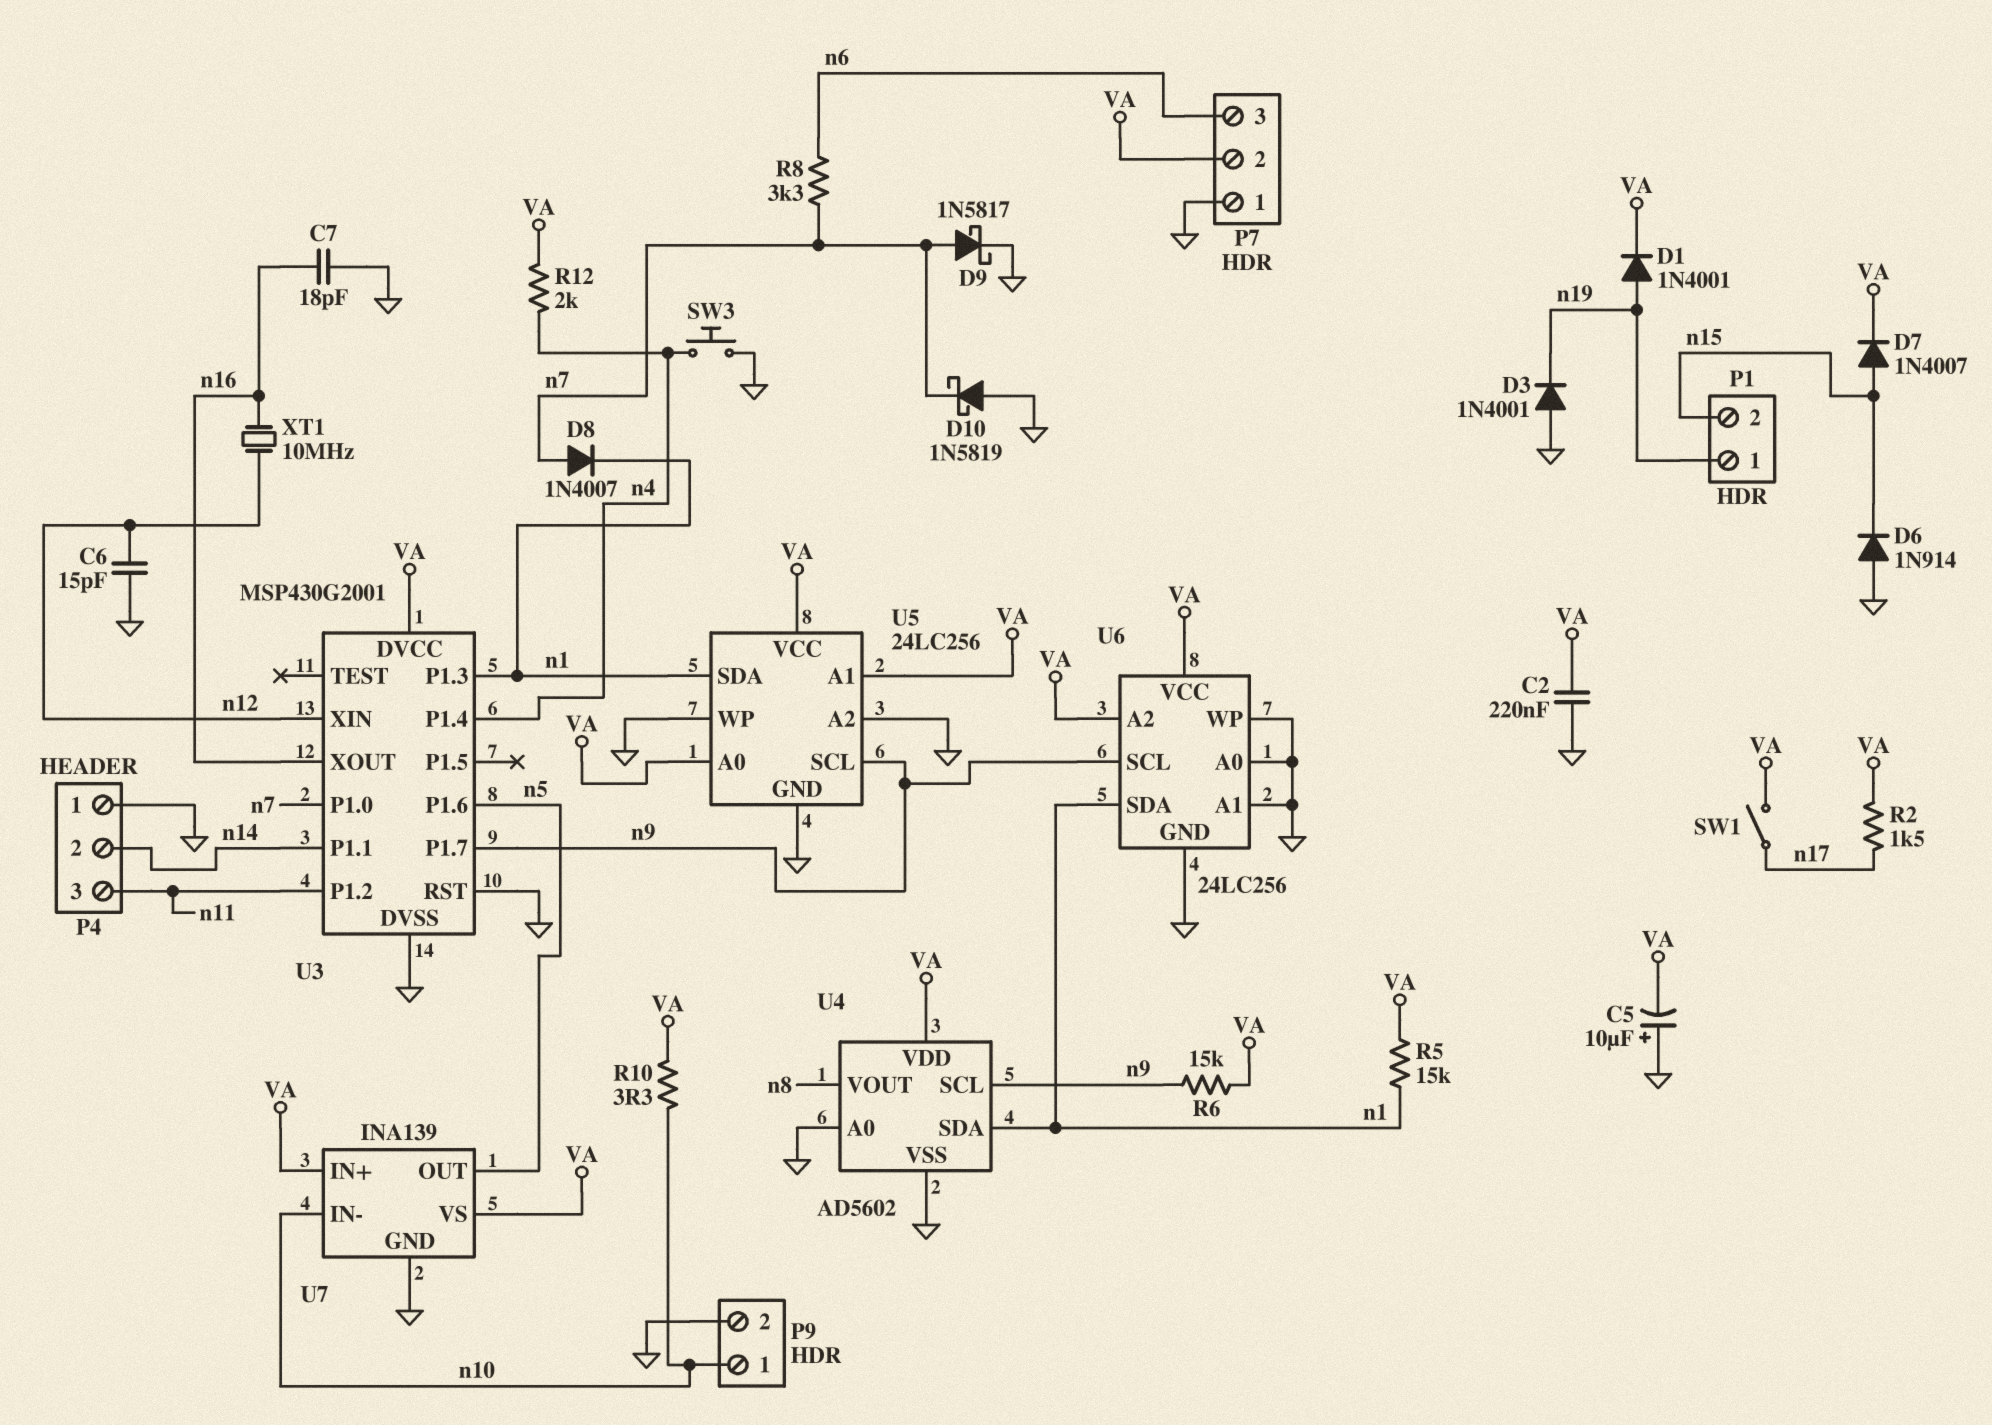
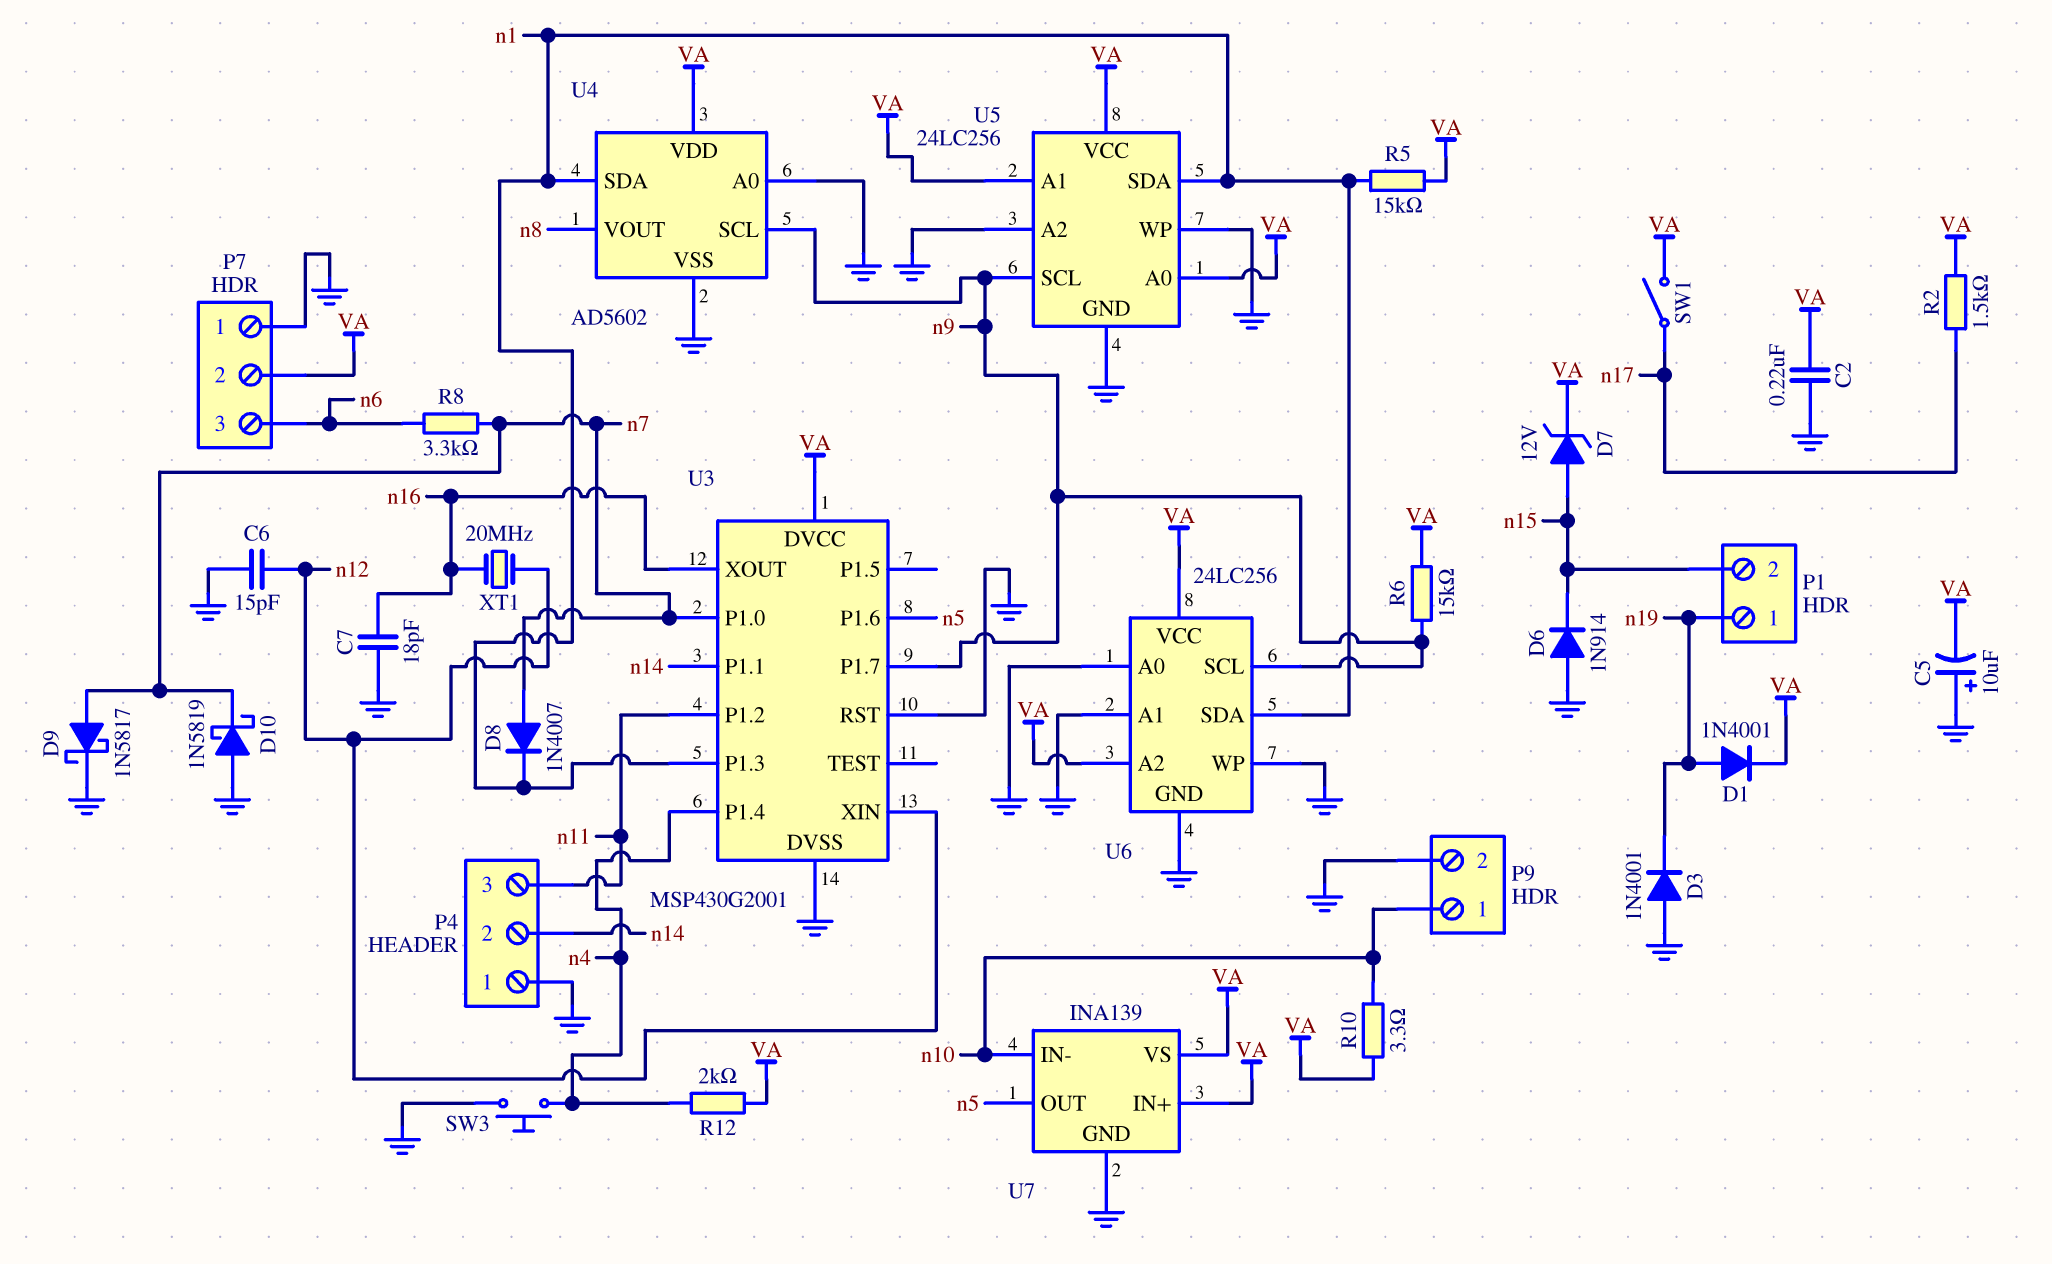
D7: diode 1N4007 (A n15, K VA) -> zener 12V (A n15, K VA)
XT1: 10MHz (n12, n16) -> 20MHz (n12, n16)

